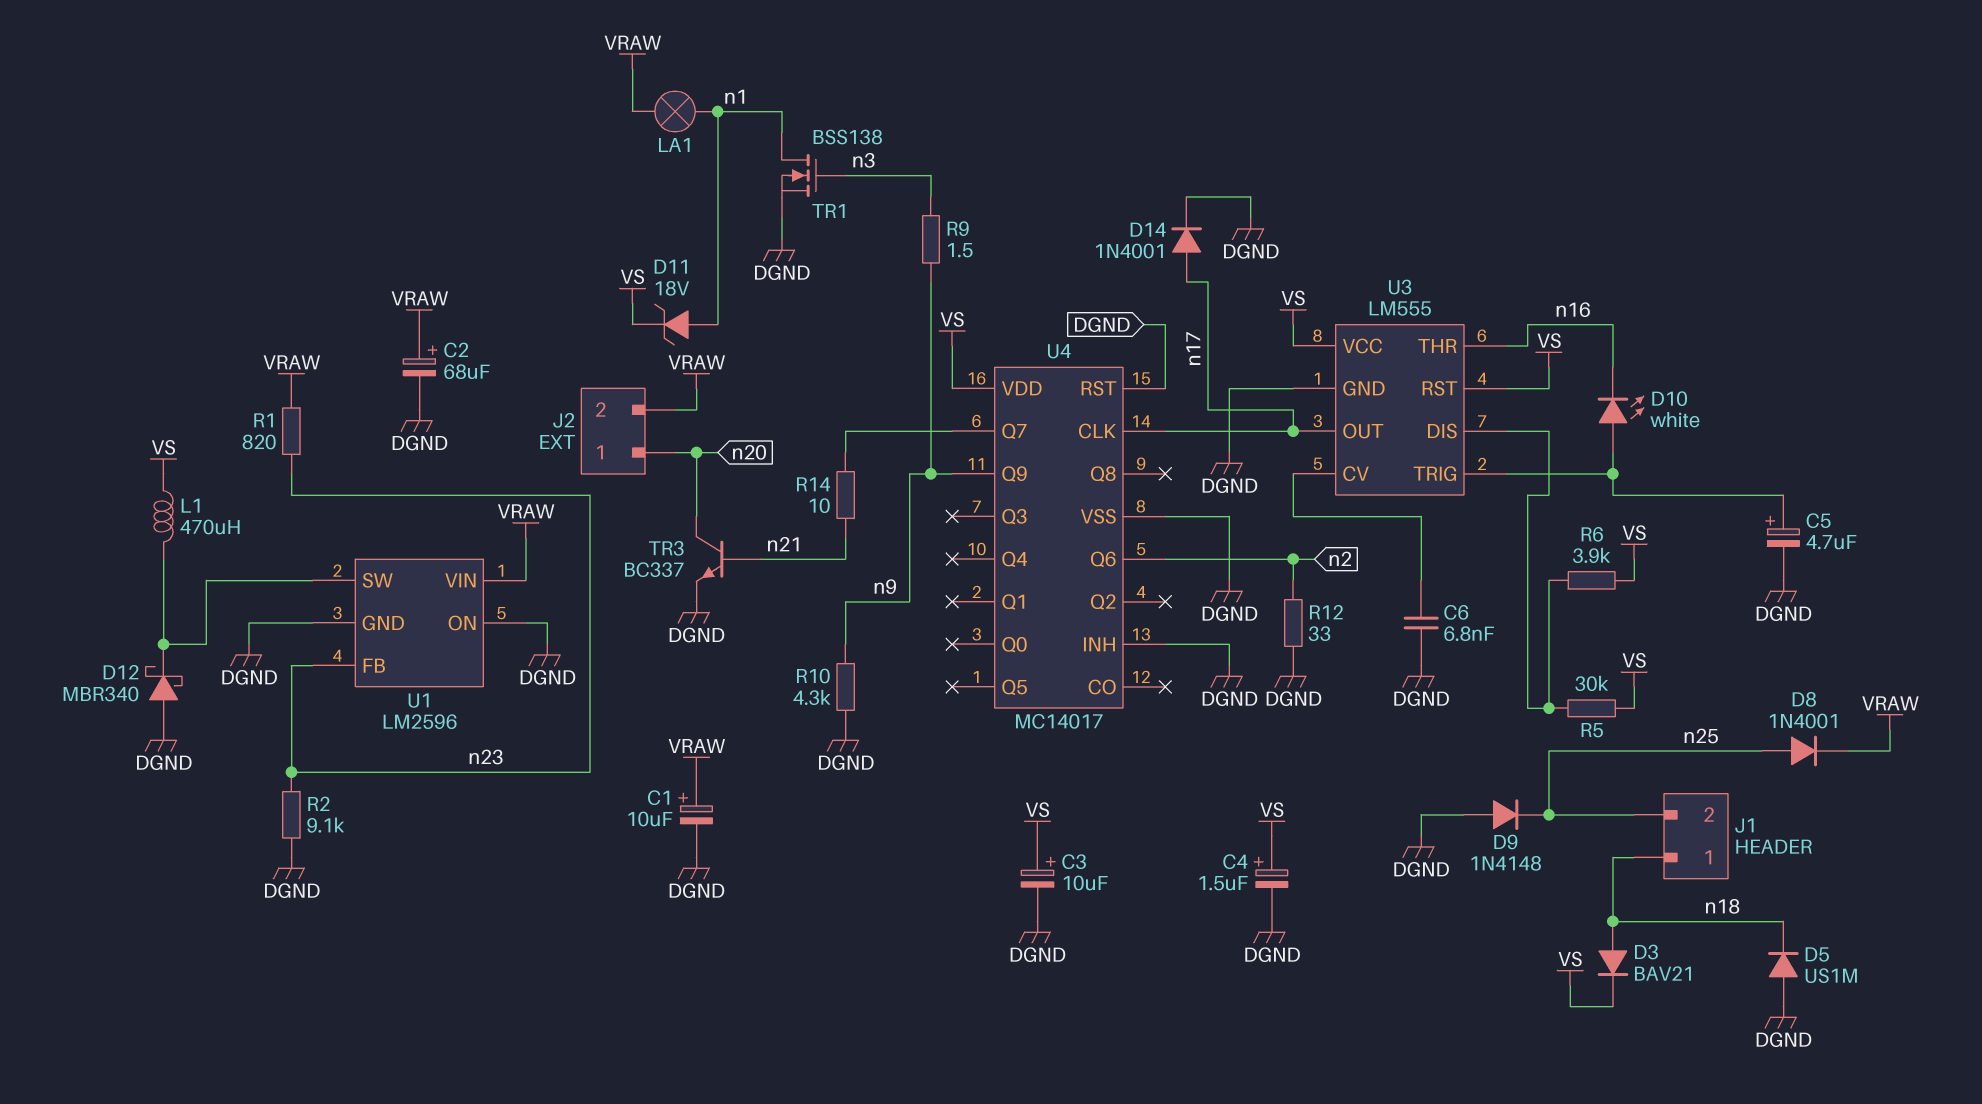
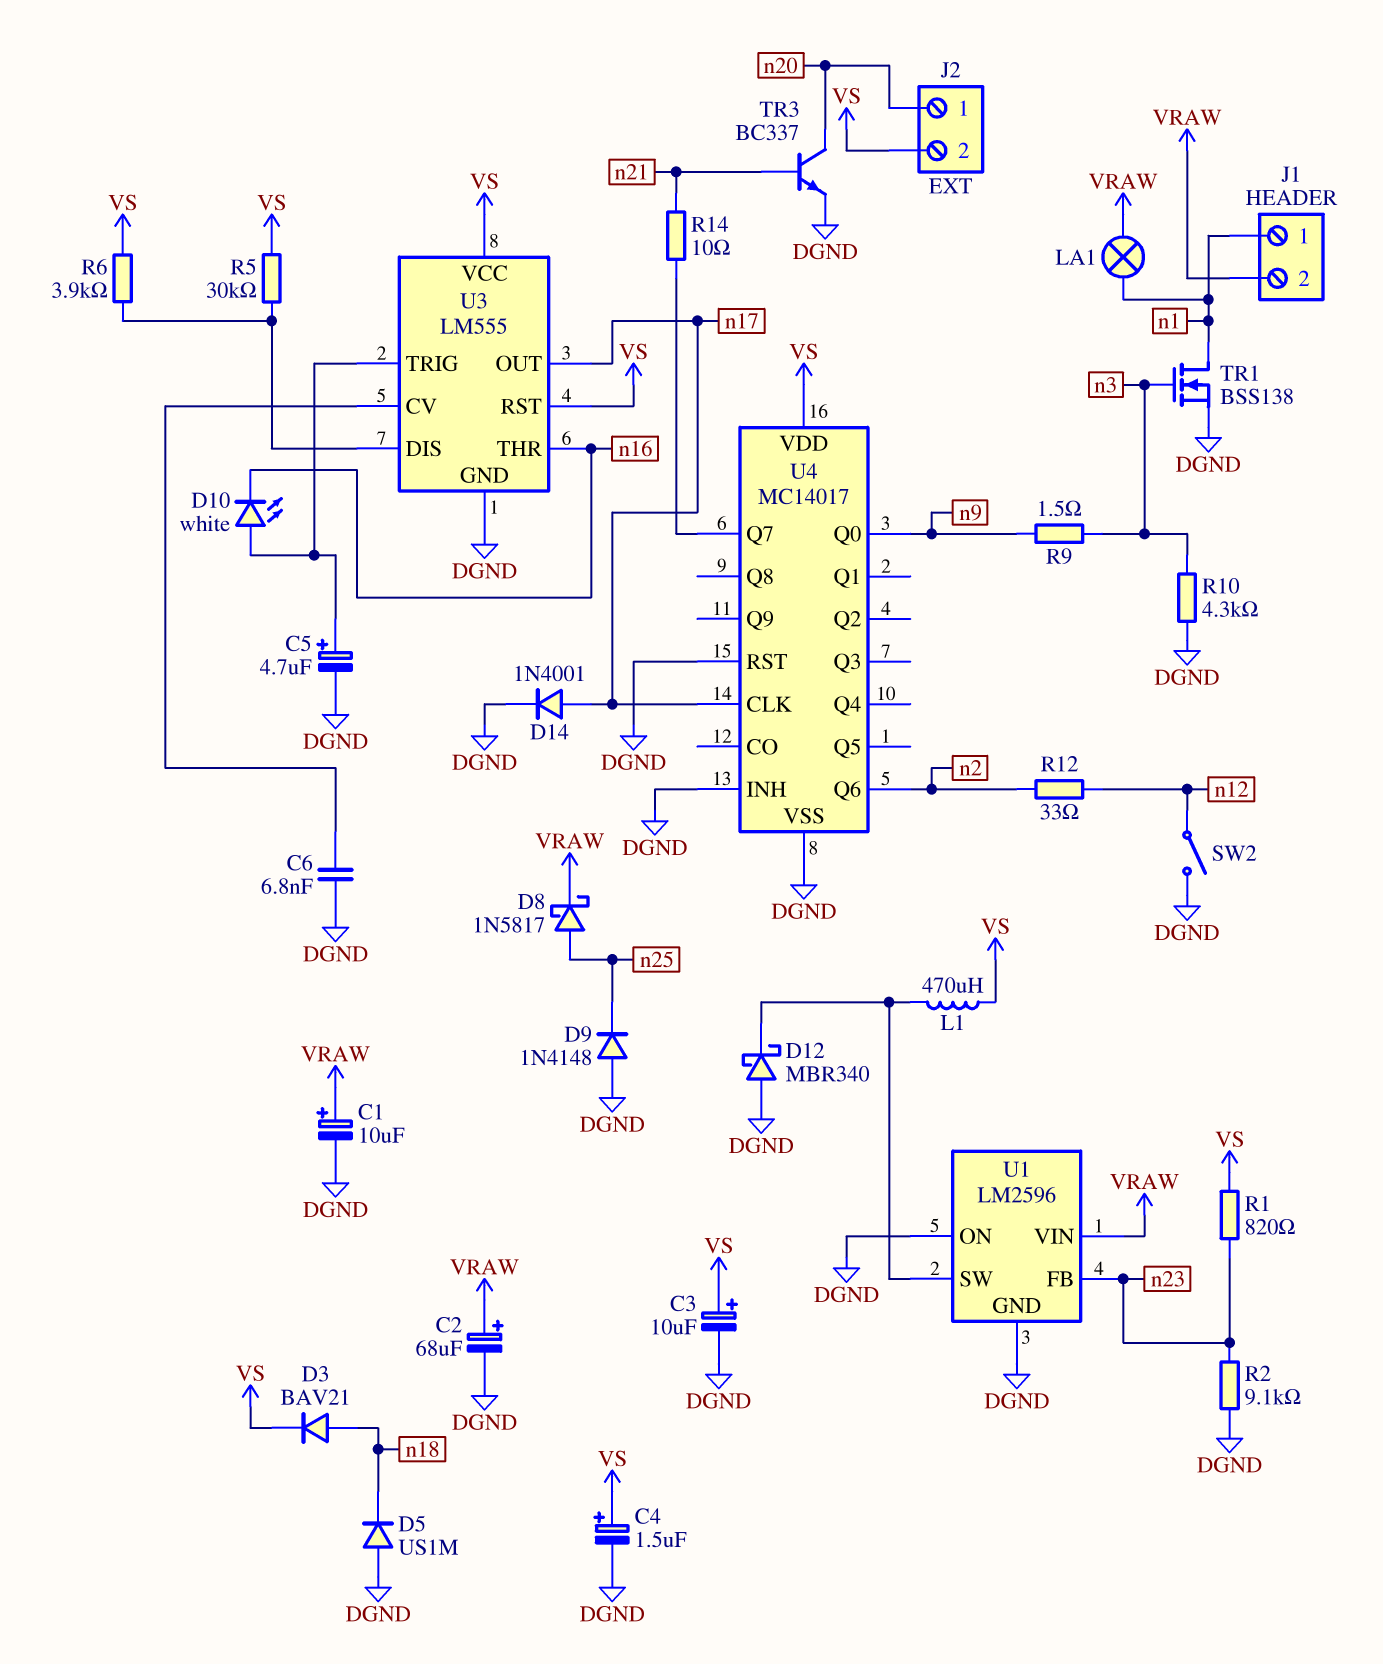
D8: diode 1N4001 (A n25, K VRAW) -> schottky 1N5817 (A n25, K VRAW)
D11: zener 18V (A n1, K VS) -> none
J1 pin 1: n18 -> n1
J1 pin 2: n25 -> VRAW
J2 pin 2: VRAW -> VS
R1: 820 (VRAW, n23) -> 820 (VS, n23)
R10: 4.3k (DGND, n9) -> 4.3k (DGND, n3)
R12: 33 (DGND, n2) -> 33 (n2, n12)
SW2: none -> switch (DGND, n12)
U4 pin Q0: none -> n9
U4 pin Q9: n9 -> none

